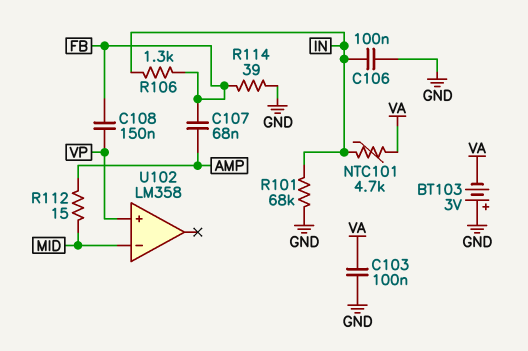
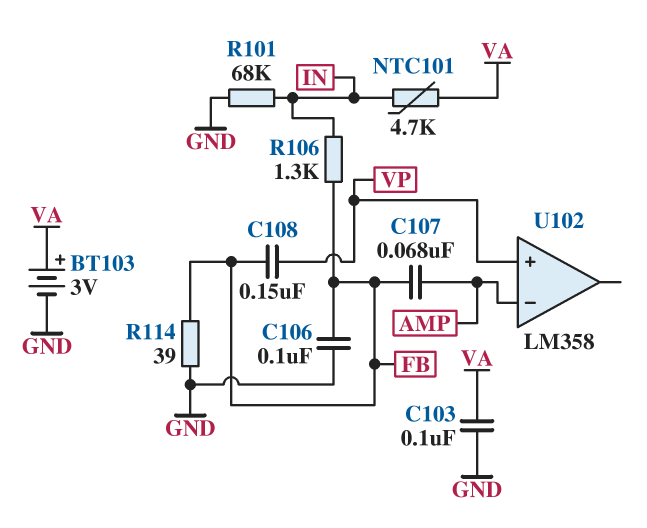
BT103: 3V (plus GND, minus VA) -> 3V (plus VA, minus GND)
C106: 100nF (GND, IN) -> 100nF (FB, GND)
R112: 15 (AMP, MID) -> none
U102 pin in-: MID -> AMP

